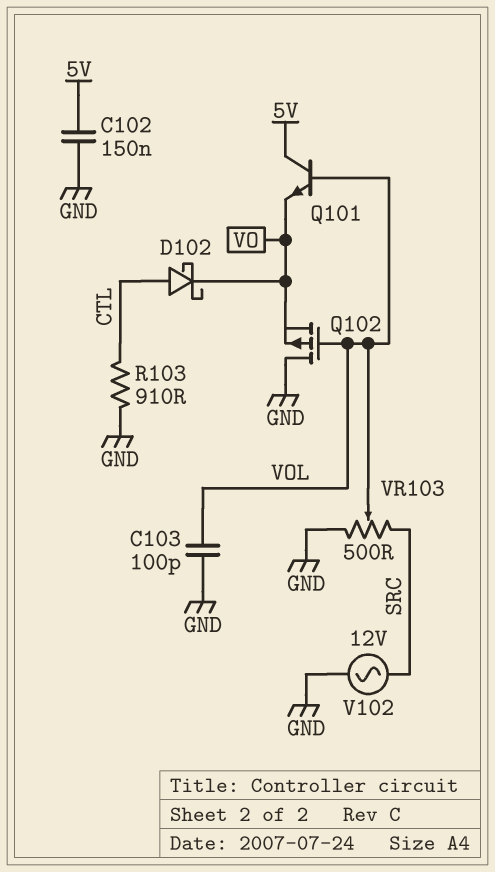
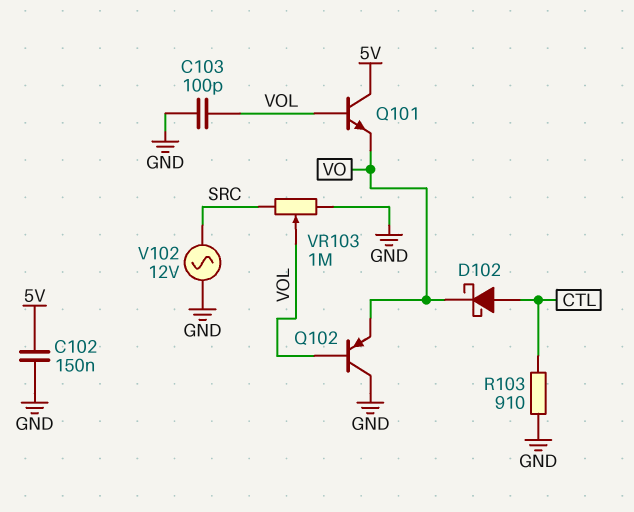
Q102: PMOS (G VOL, D GND, S VO) -> PNP (B VOL, C GND, E VO)
VR103: 500 (GND, SRC, wiper VOL) -> 1M (GND, SRC, wiper VOL)

